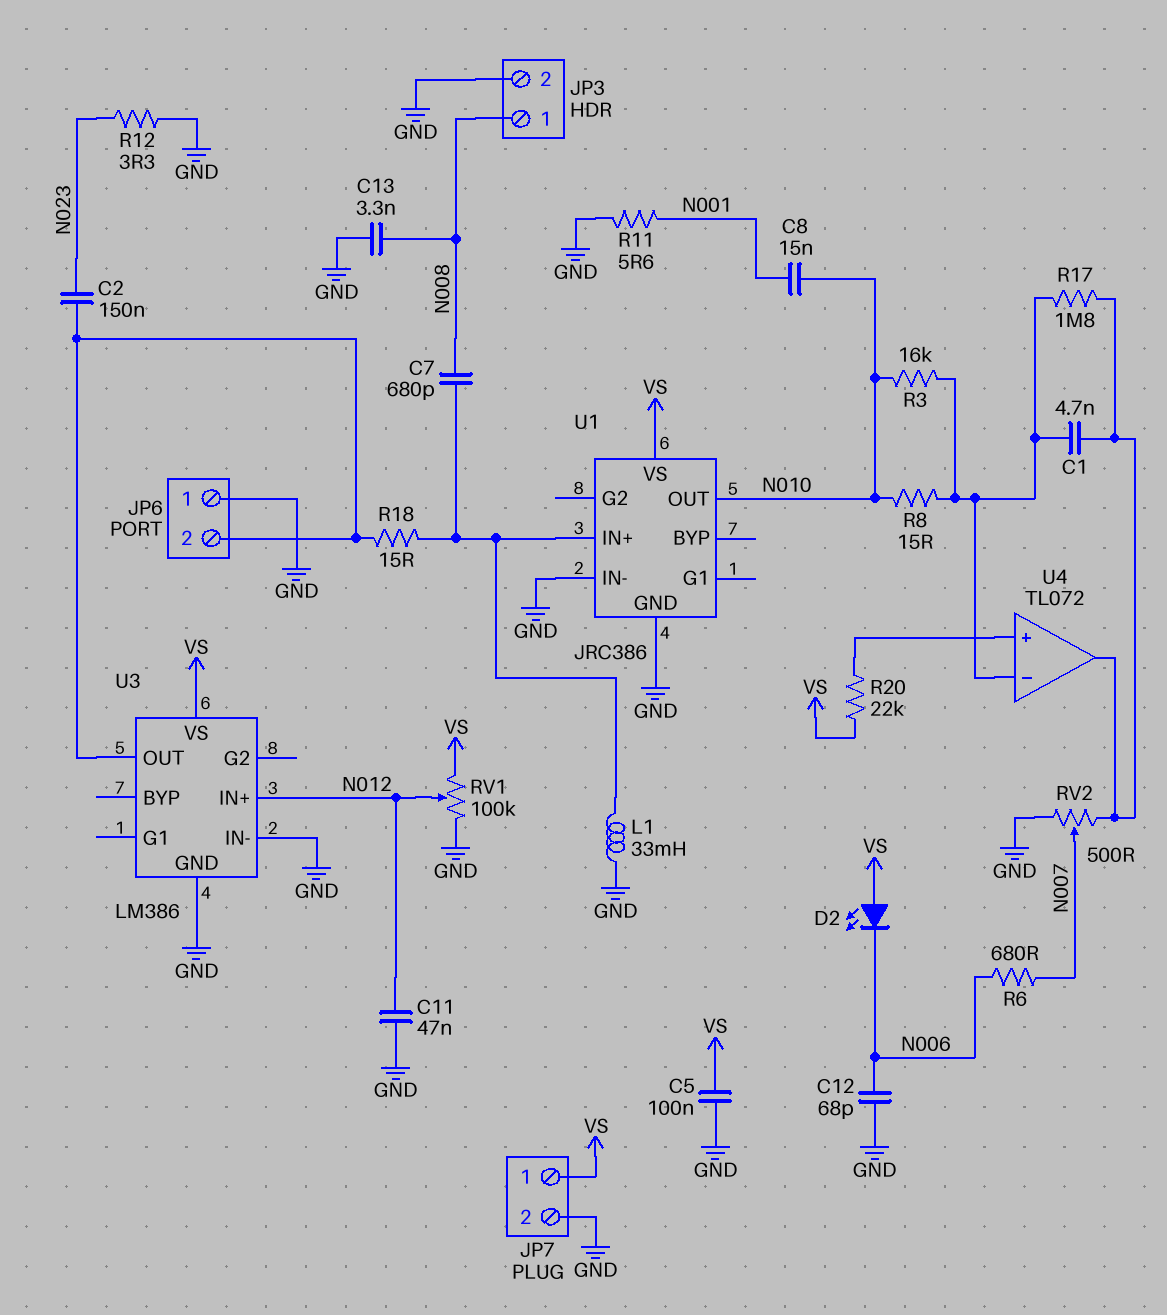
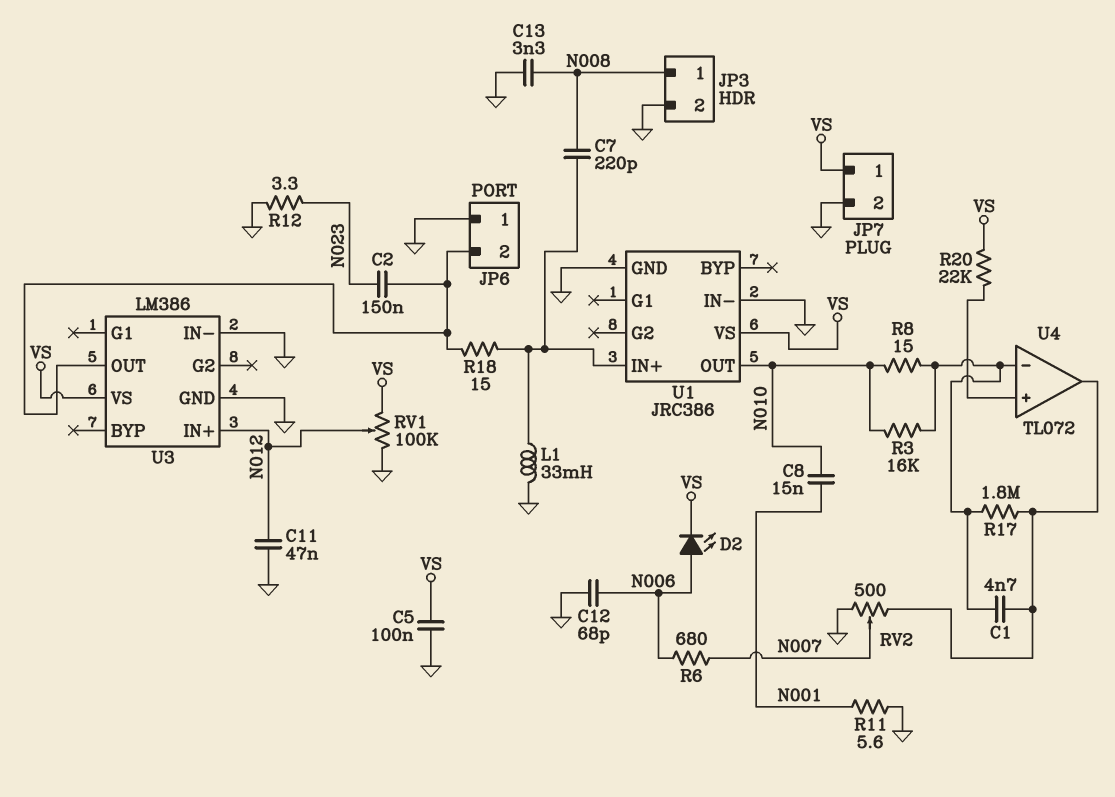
C7: 680pF (N008, U1/IN+) -> 220pF (N008, U1/IN+)
D2: LED (A VS, K N006) -> LED (A N006, K VS)

